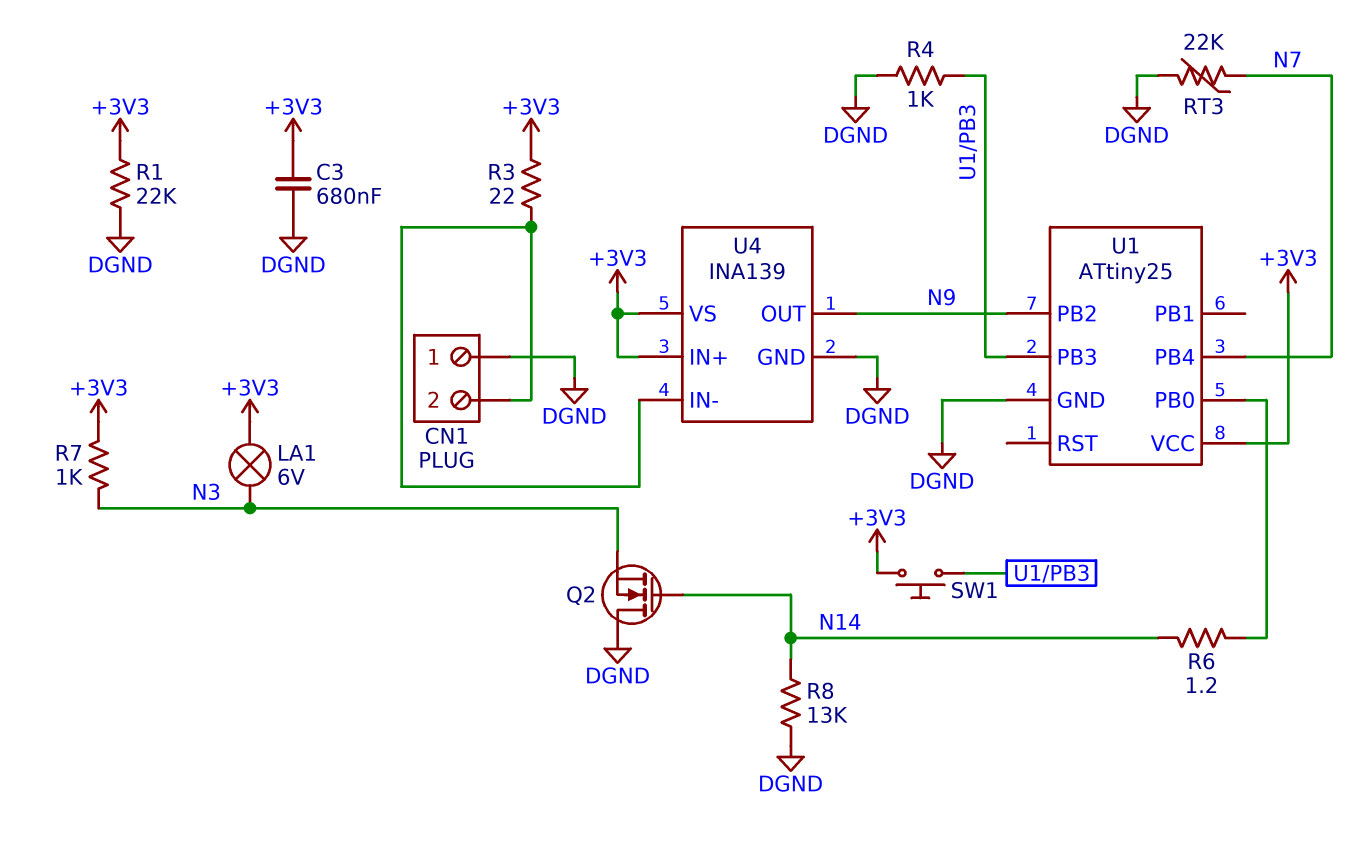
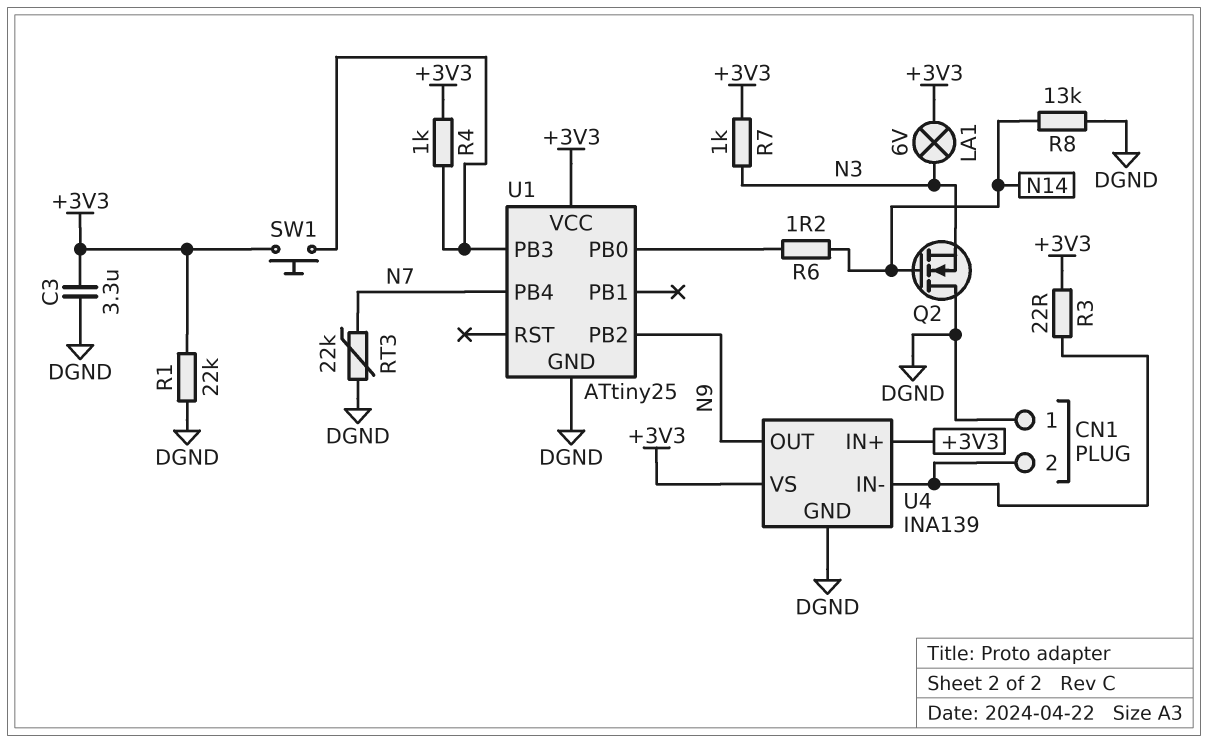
C3: 680nF (+3V3, DGND) -> 3.3uF (+3V3, DGND)
R4: 1k (DGND, U1/PB3) -> 1k (+3V3, U1/PB3)

